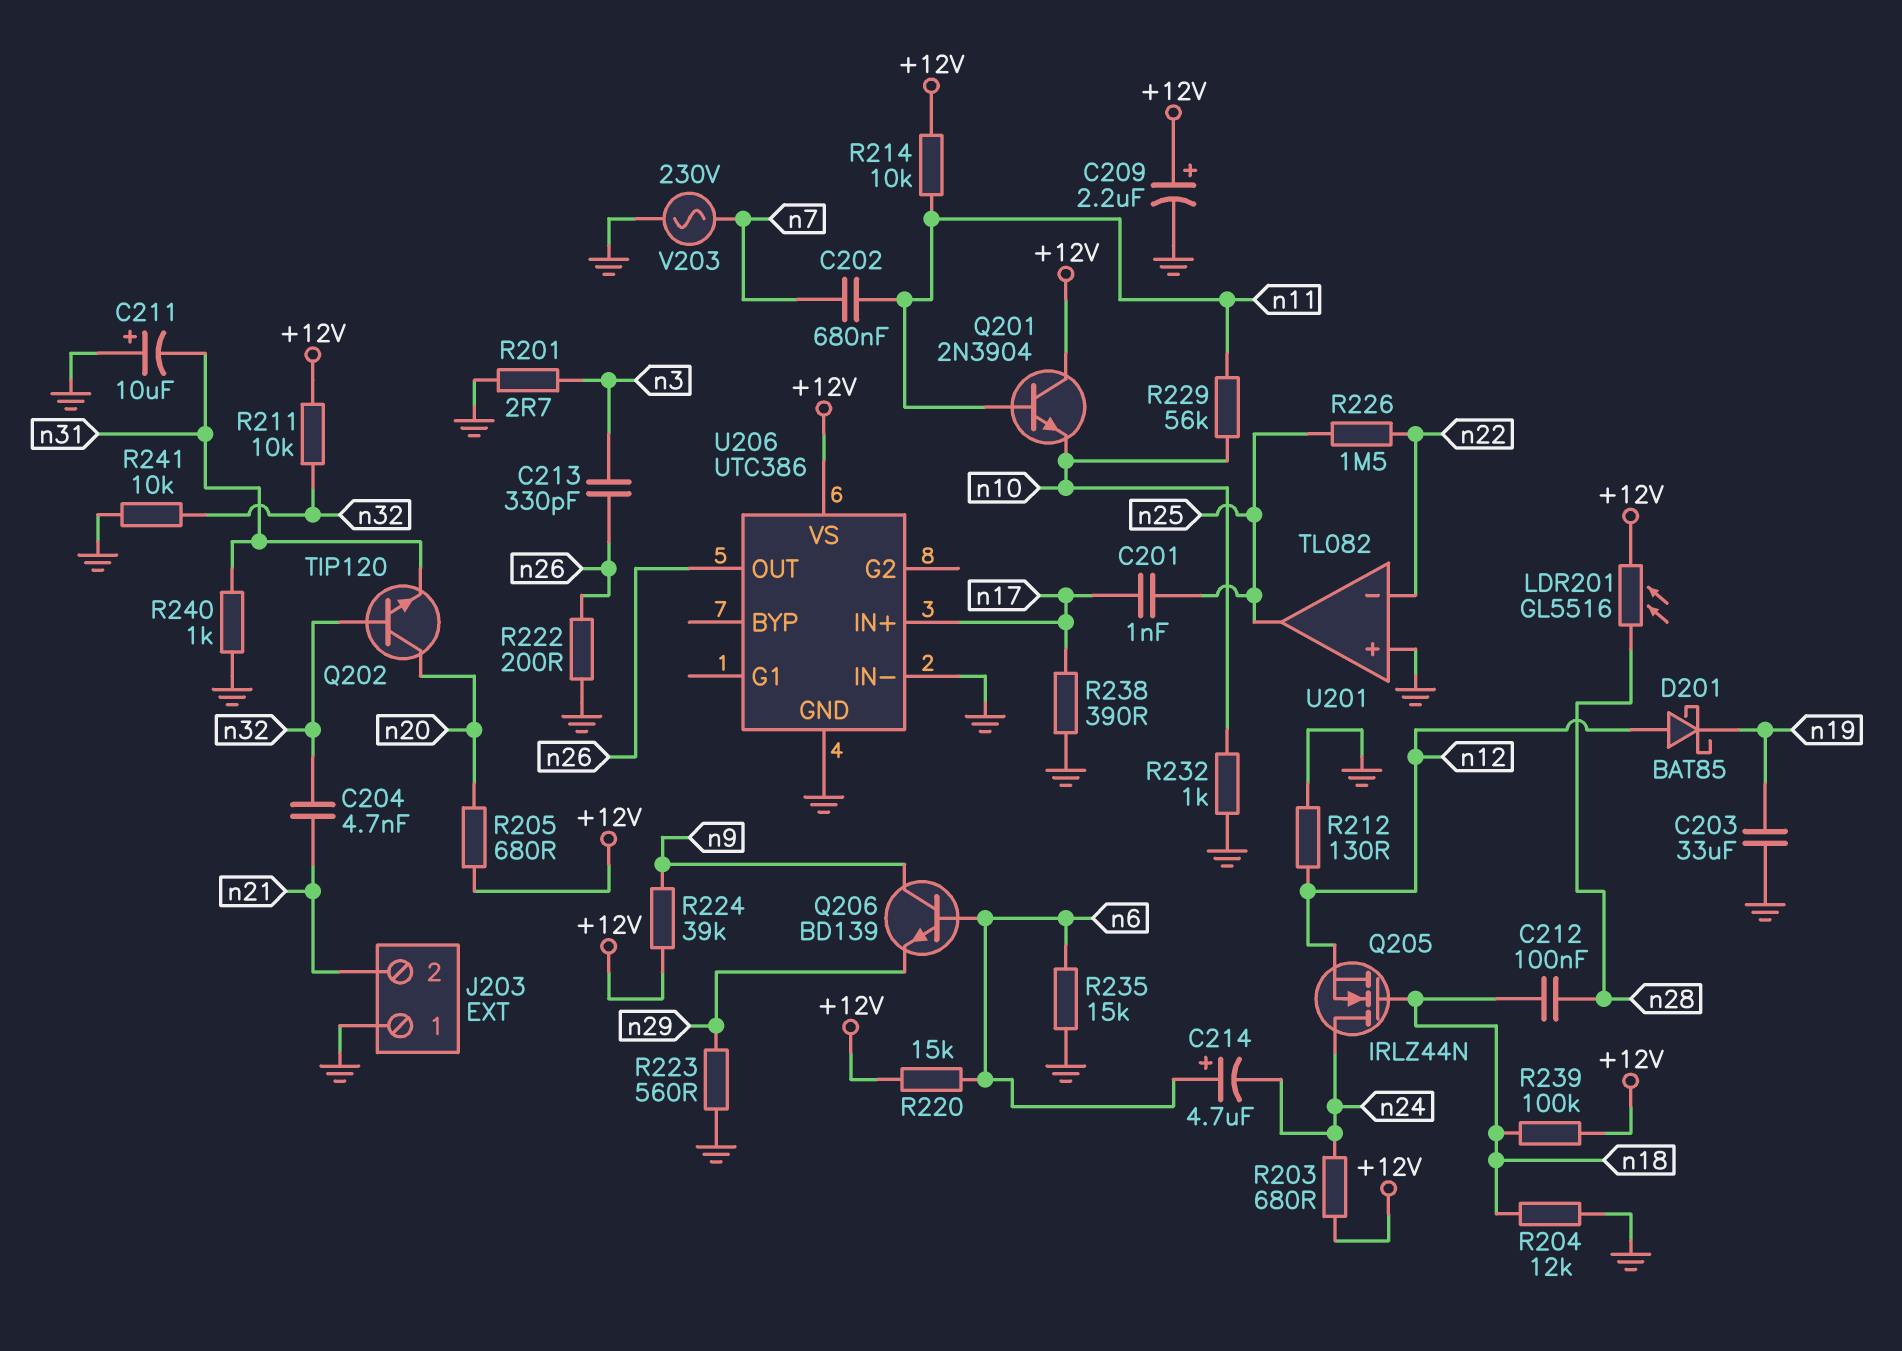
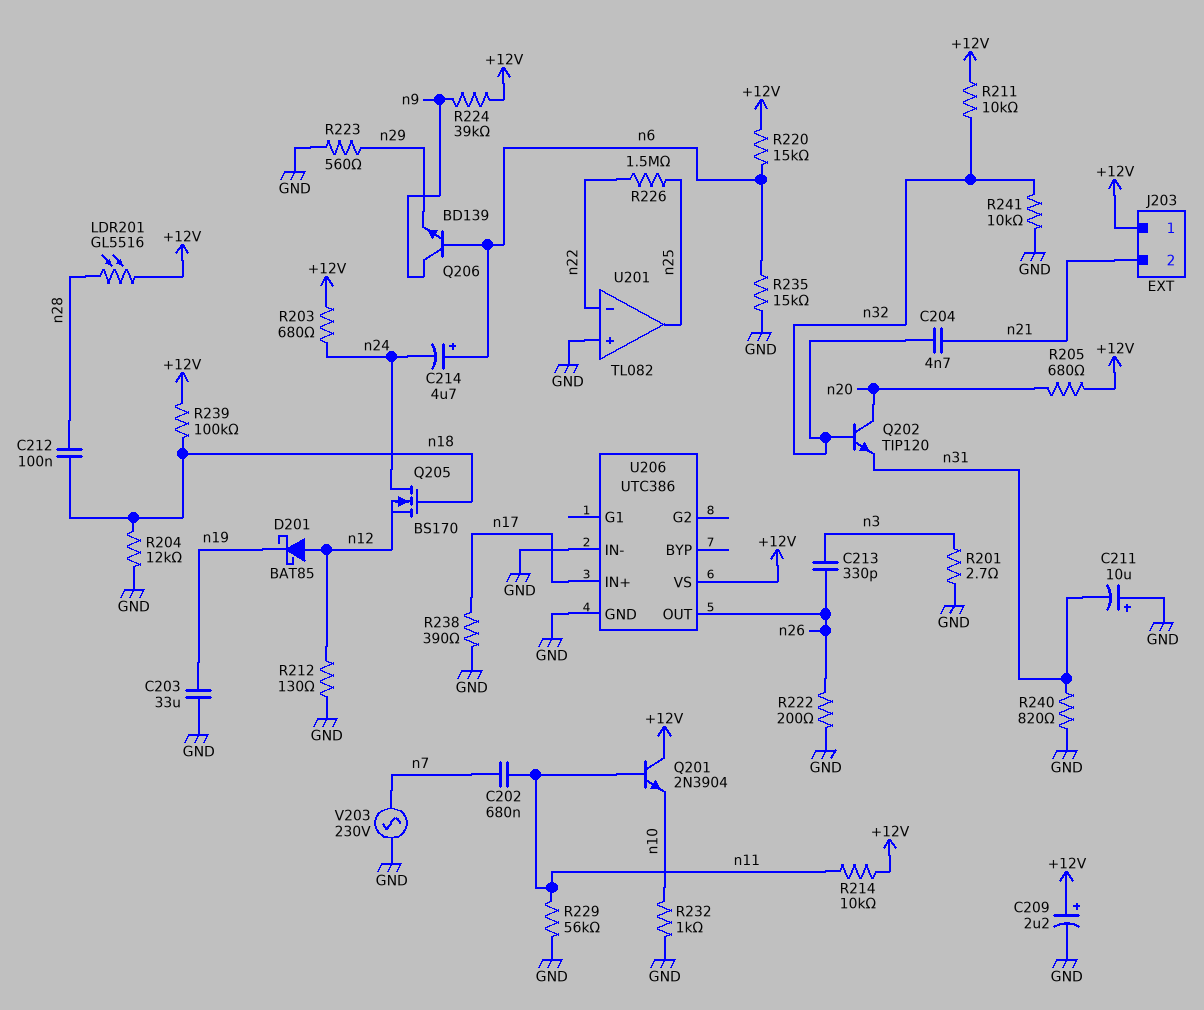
C201: 1nF (n17, n25) -> none
J203 pin 1: GND -> +12V
Q205: NMOS IRLZ44N (G n18, D n24, S n12) -> NMOS BS170 (G n18, D n24, S n12)
R229: 56k (n10, n11) -> 56k (GND, n11)
R240: 1k (GND, n31) -> 820 (GND, n31)

